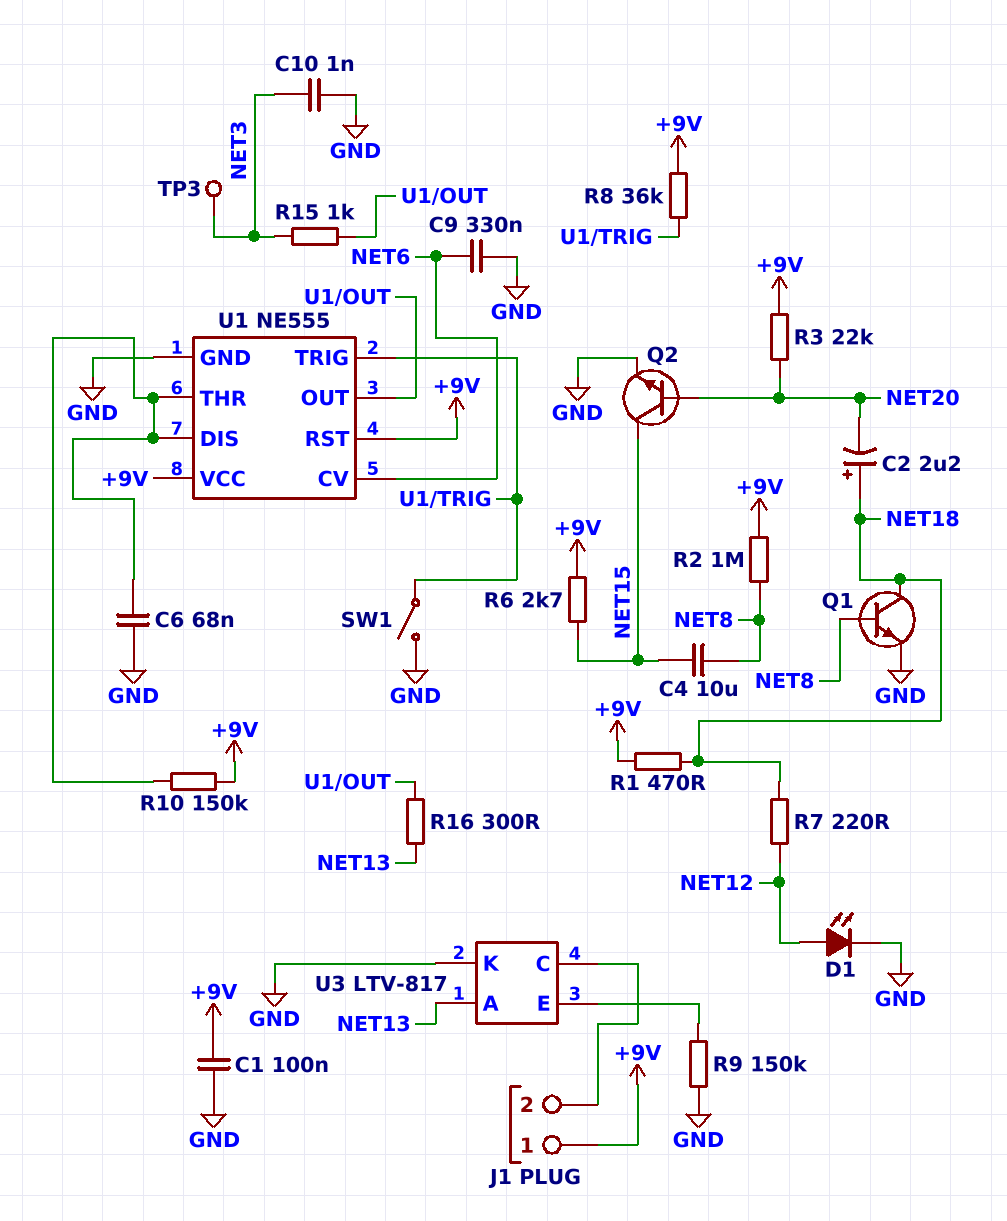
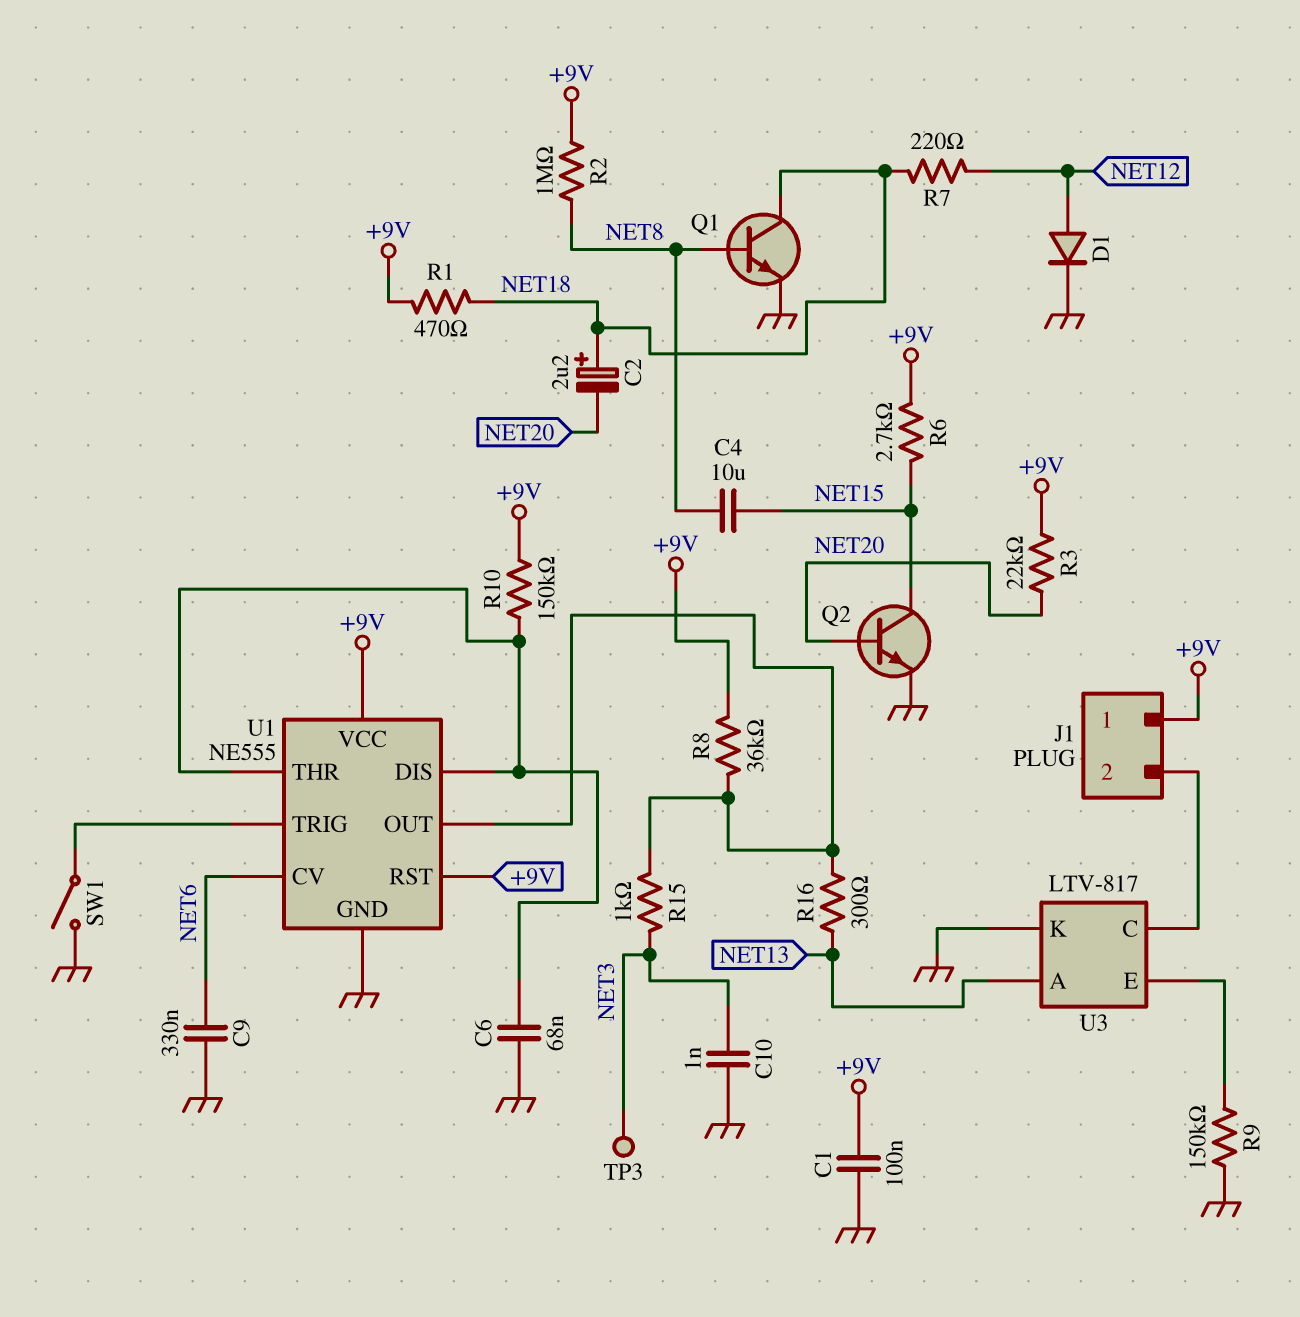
D1: LED (A NET12, K GND) -> diode (A NET12, K GND)
R8: 36k (+9V, U1/TRIG) -> 36k (+9V, U1/OUT)

